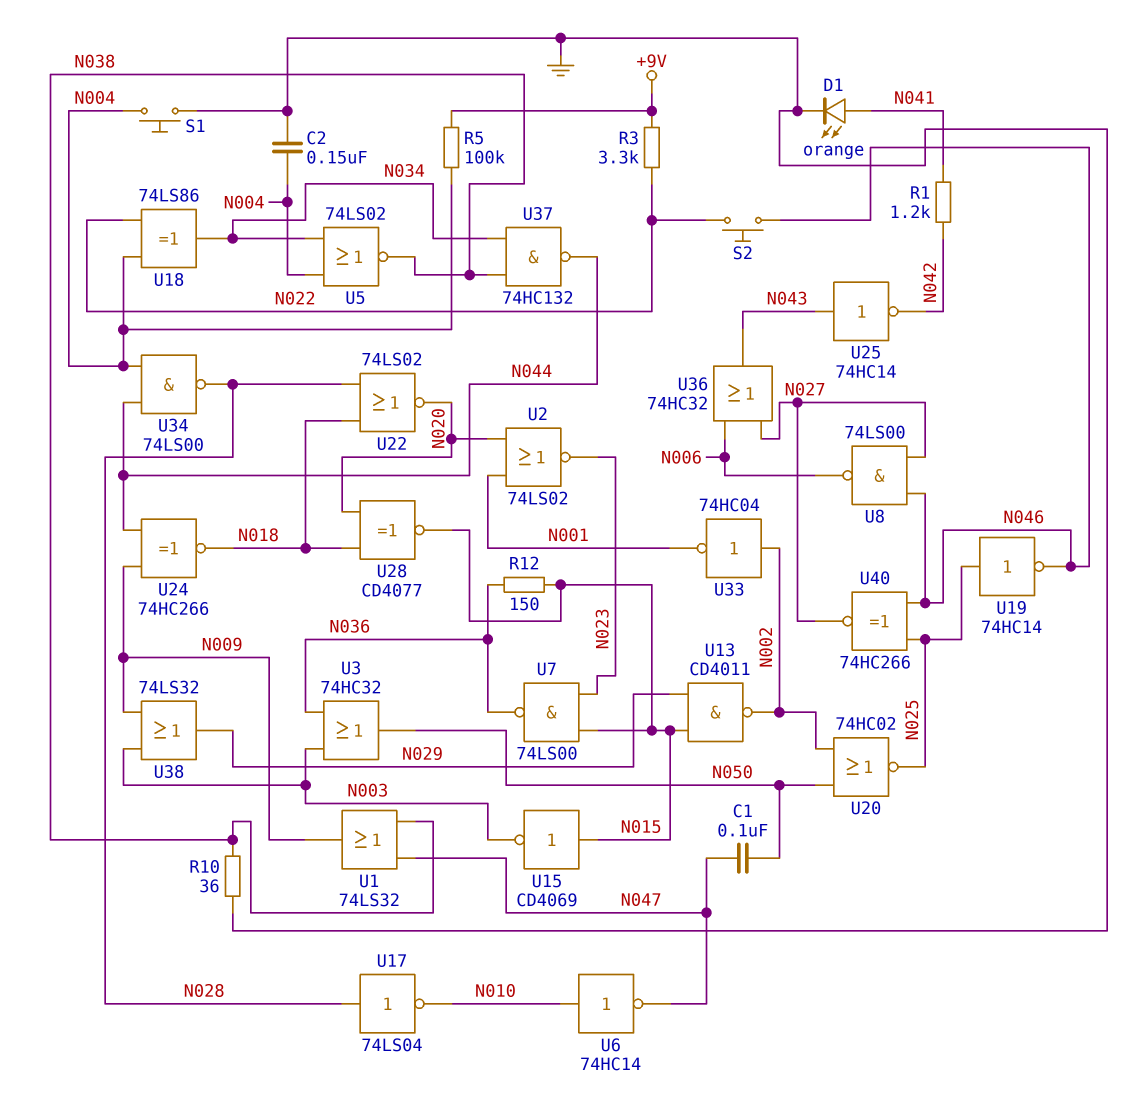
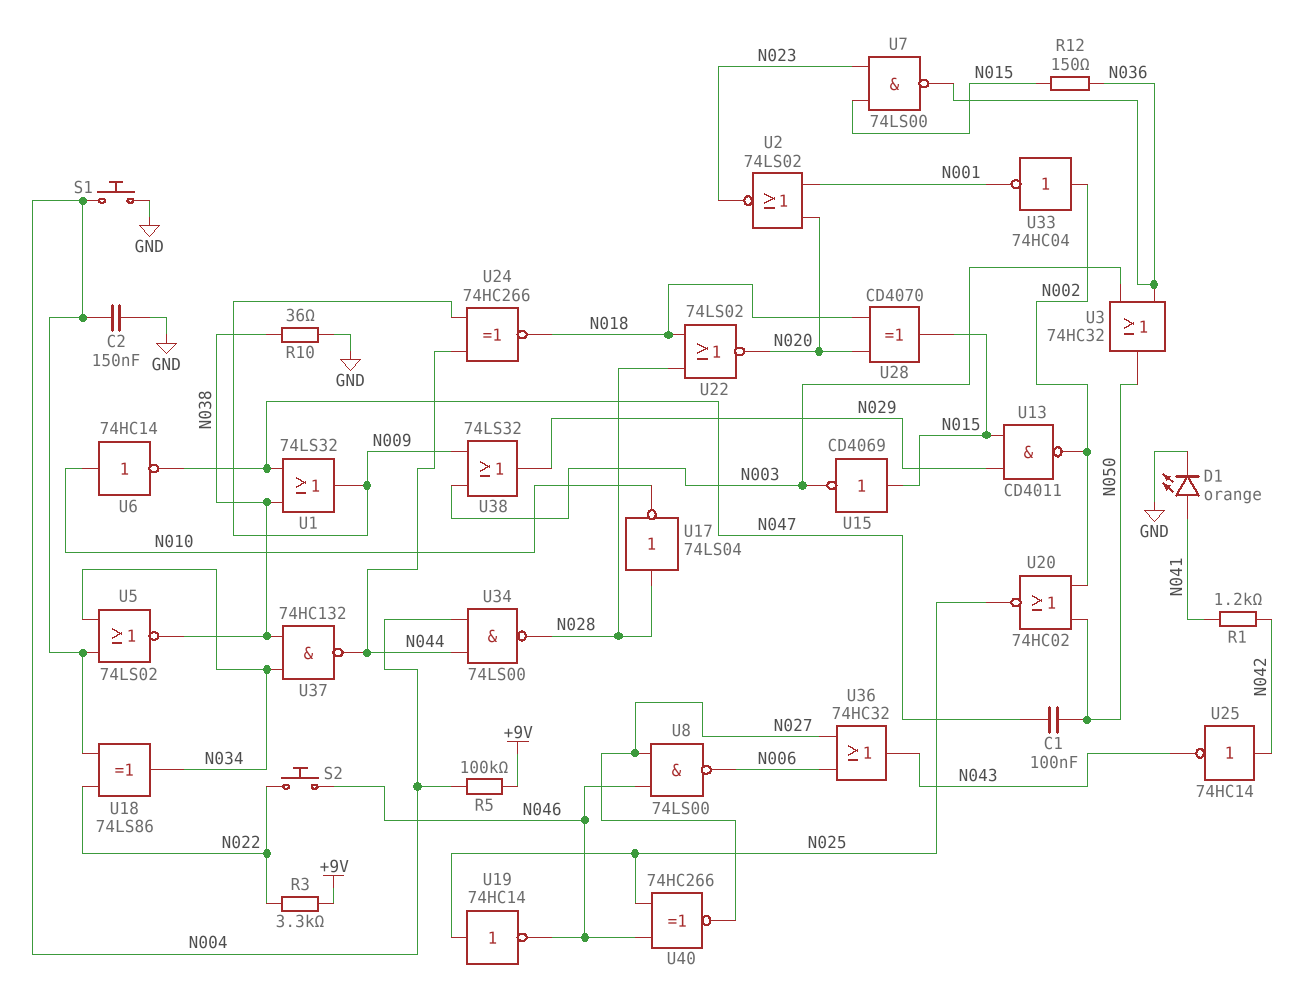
U25: NOT 74HC14 (in N043, out N042) -> NOT 74HC14 (in N042, out N043)
U28: XNOR CD4077 (in N018, in N020, out N015) -> XOR CD4070 (in N018, in N020, out N015)

